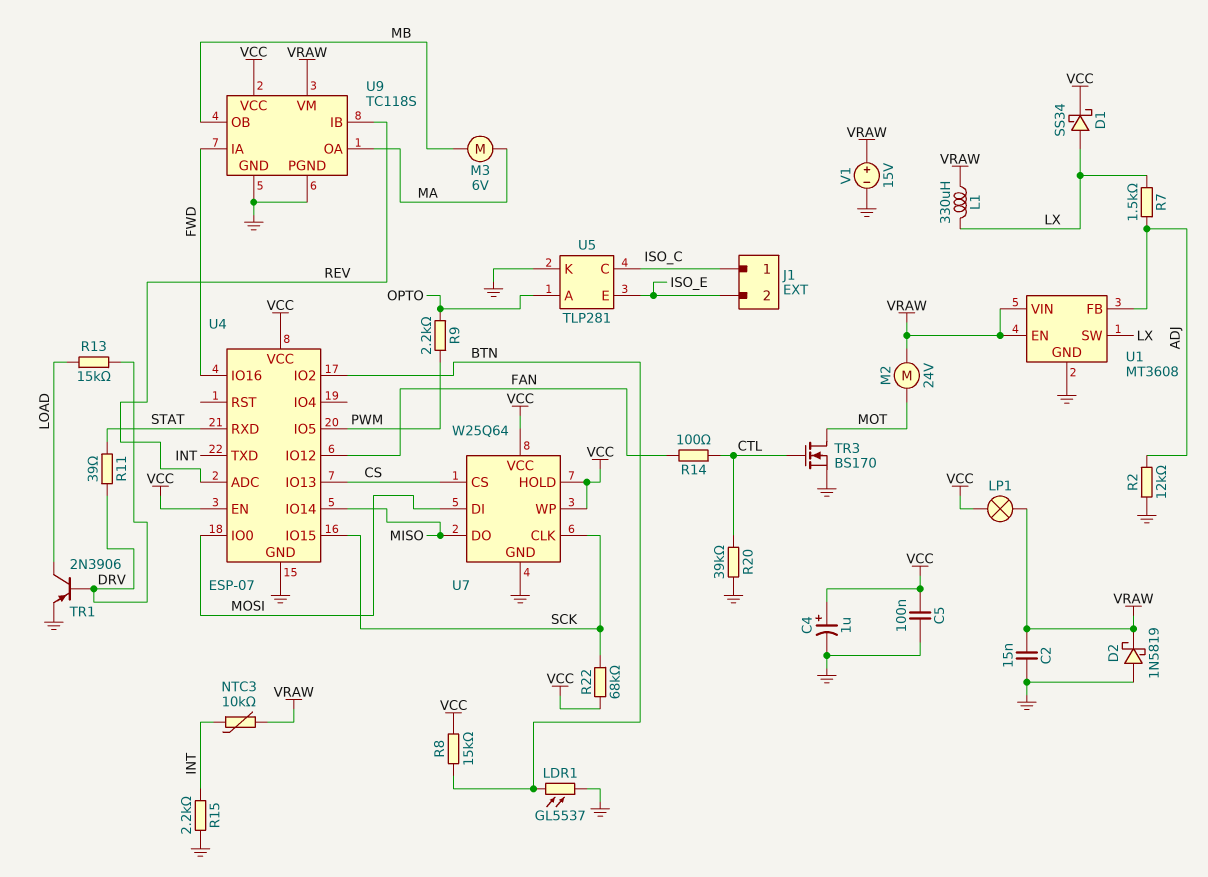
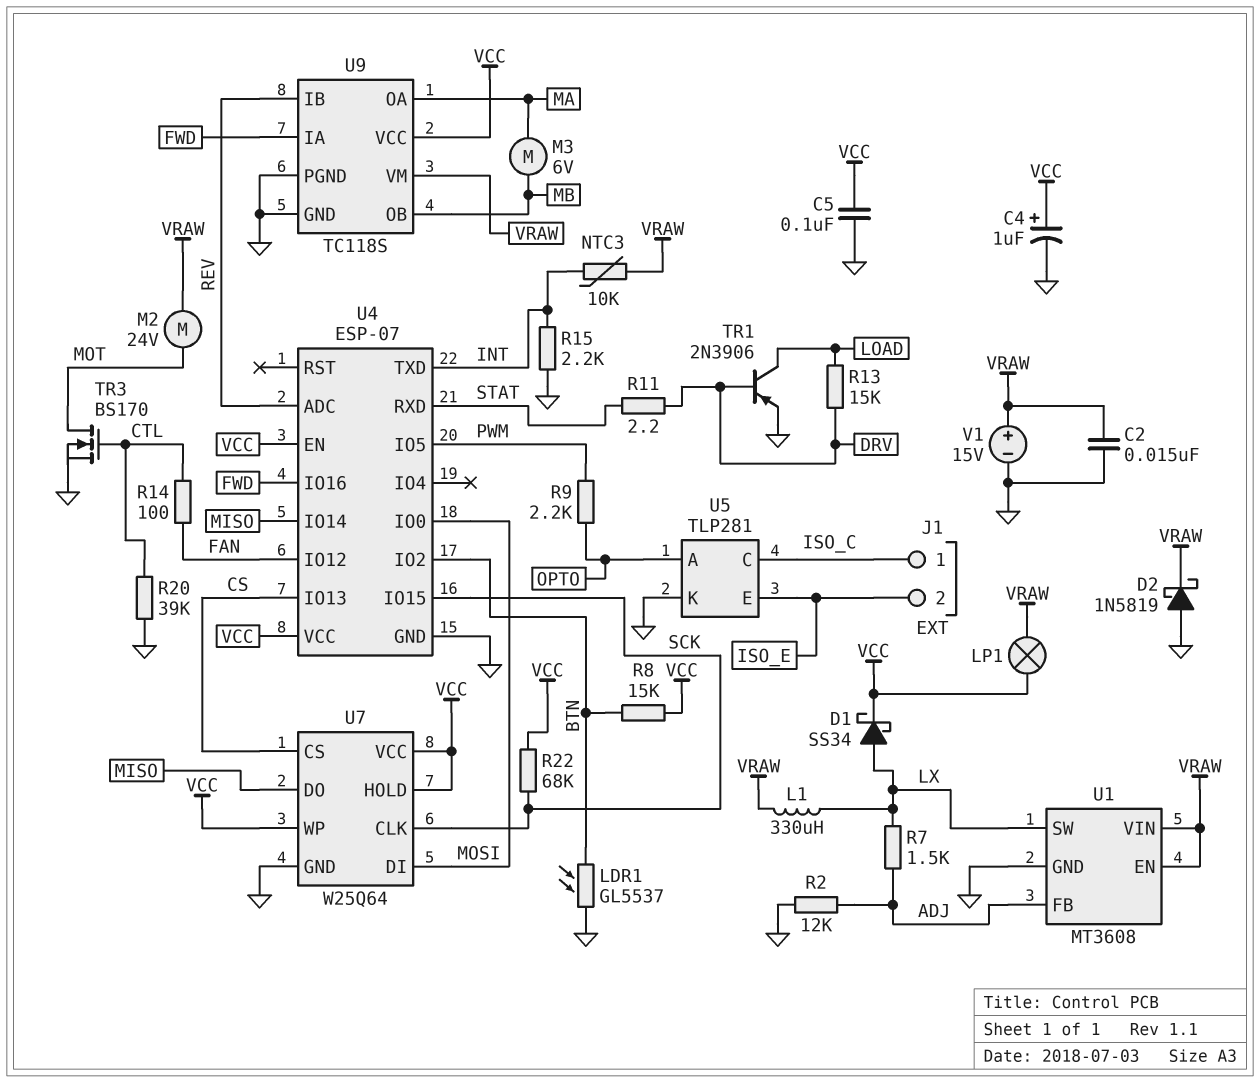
R11: 39 (DRV, STAT) -> 2.2 (DRV, STAT)

